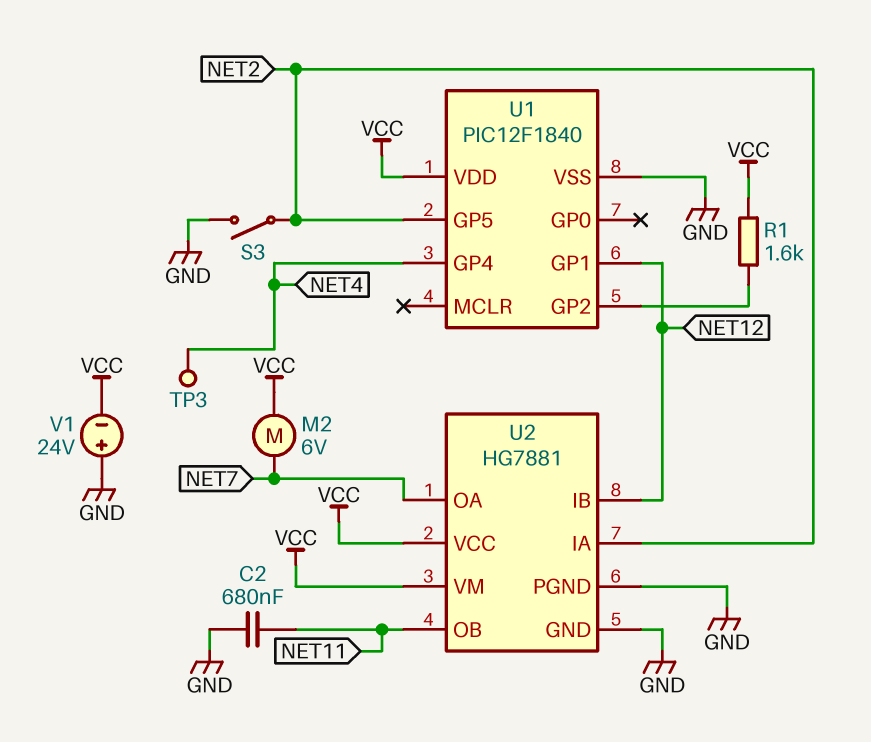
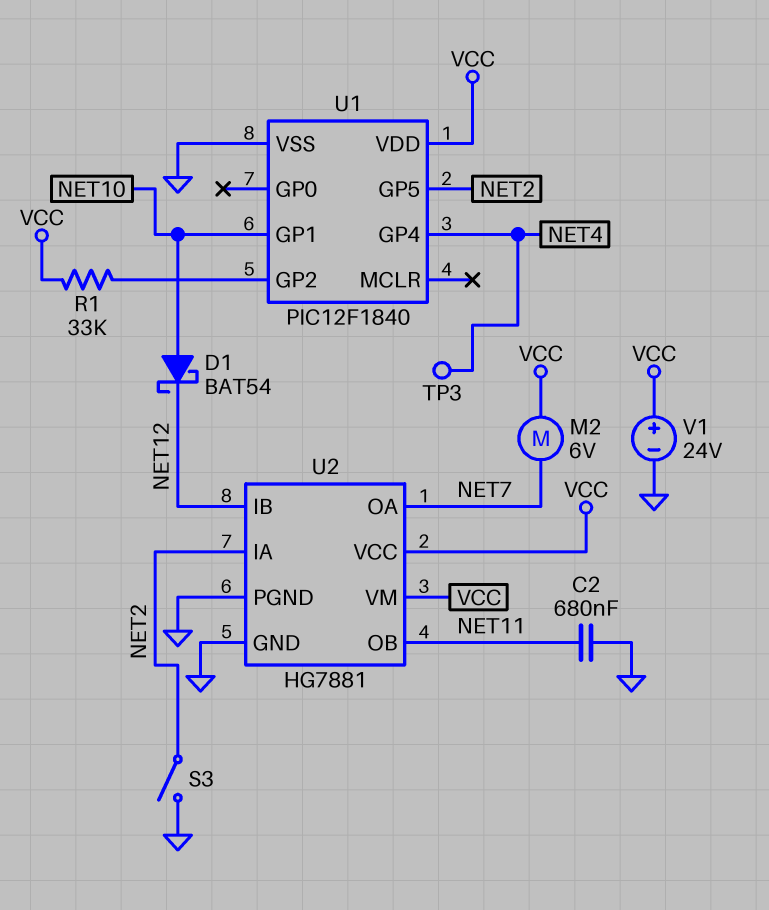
D1: none -> schottky BAT54 (A NET10, K NET12)
R1: 1.6k (U1/GP2, VCC) -> 33k (U1/GP2, VCC)
U1 pin GP1: NET12 -> NET10
V1: 24V (plus GND, minus VCC) -> 24V (plus VCC, minus GND)

